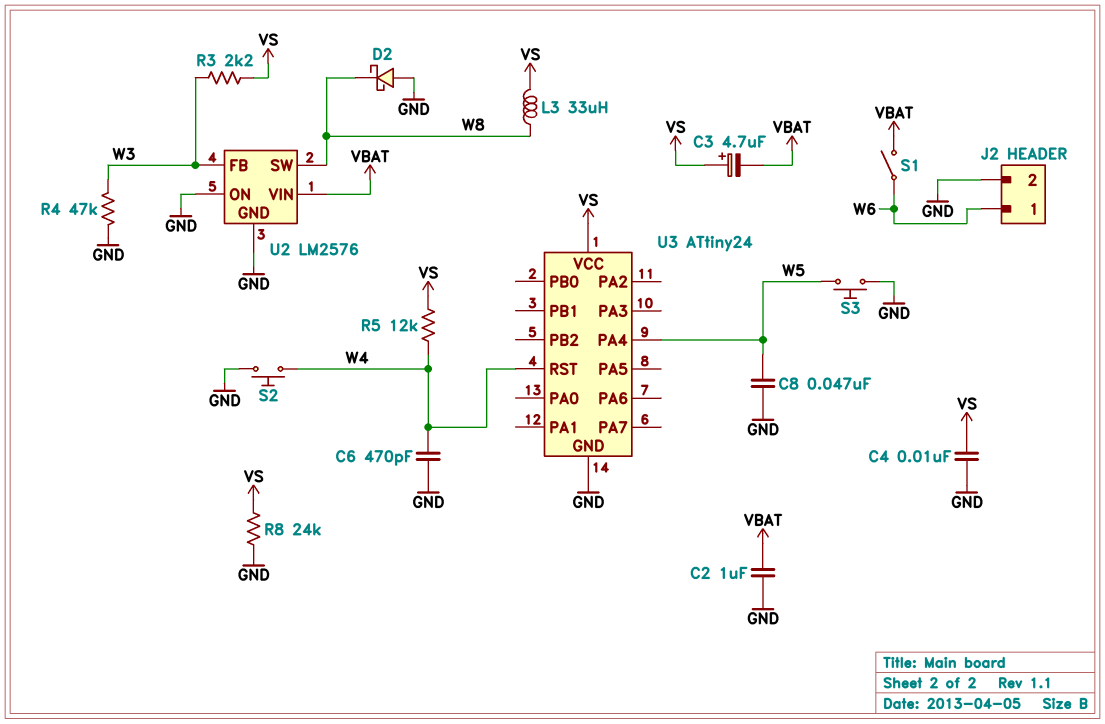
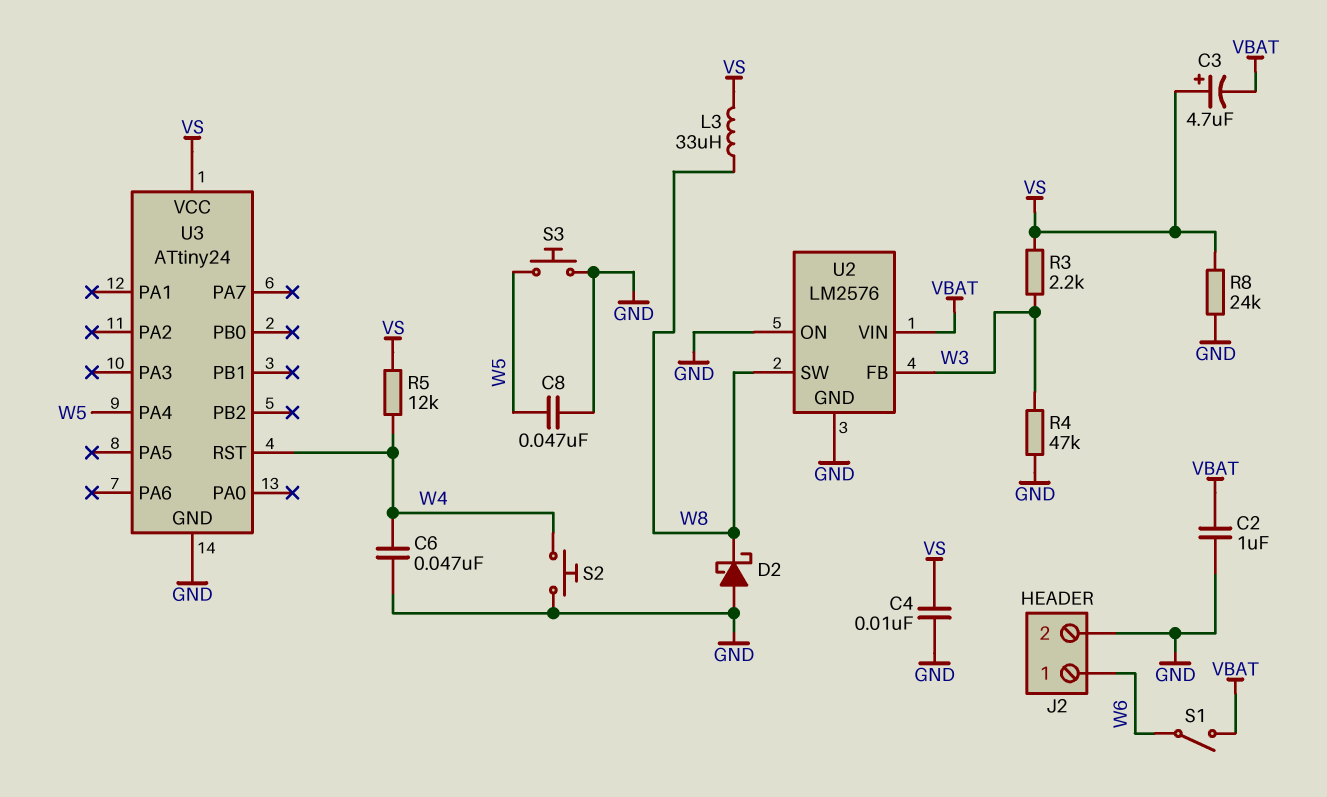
C6: 470pF (GND, W4) -> 47nF (GND, W4)

